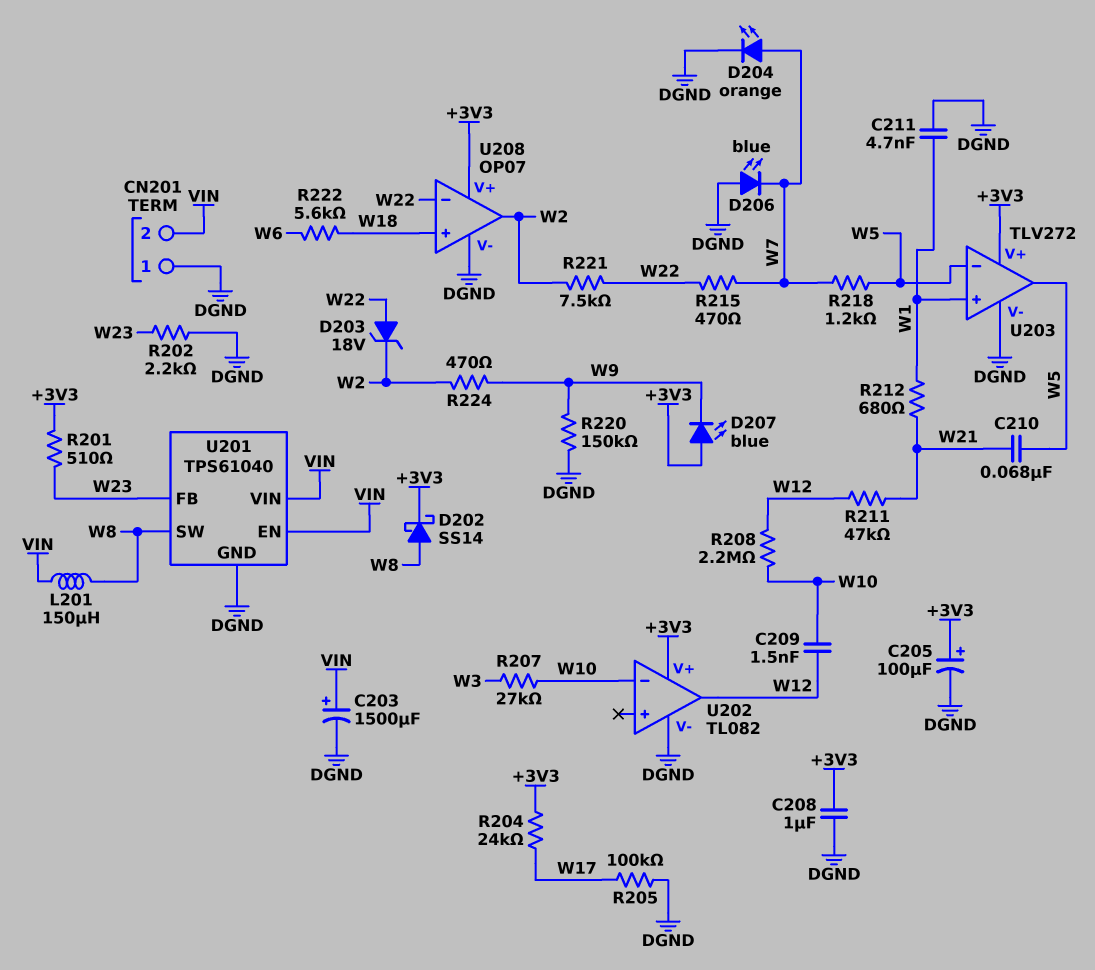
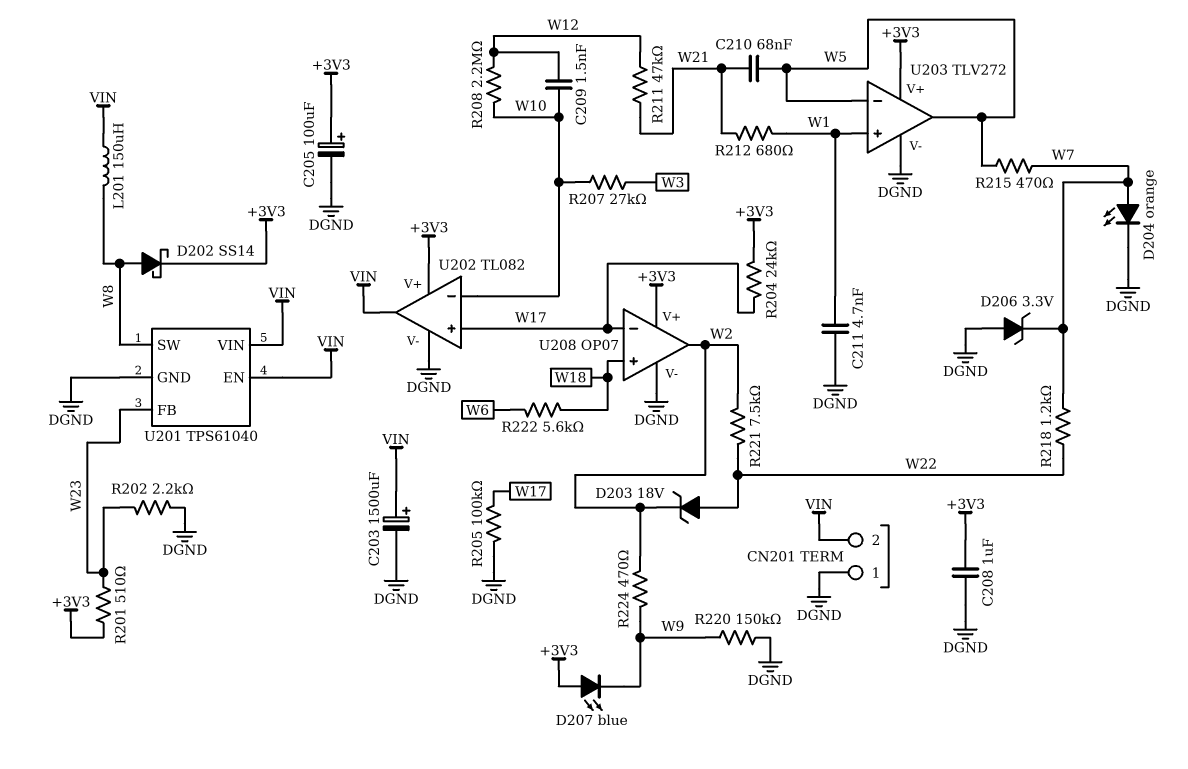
D206: LED blue (A DGND, K W7) -> zener 3.3V (A DGND, K W7)
R215: 470 (W7, W22) -> 470 (W5, W7)
R218: 1.2k (W5, W7) -> 1.2k (W7, W22)
U202 pin in+: none -> W17
U202 pin out: W12 -> VIN
U208 pin in-: W22 -> W17

